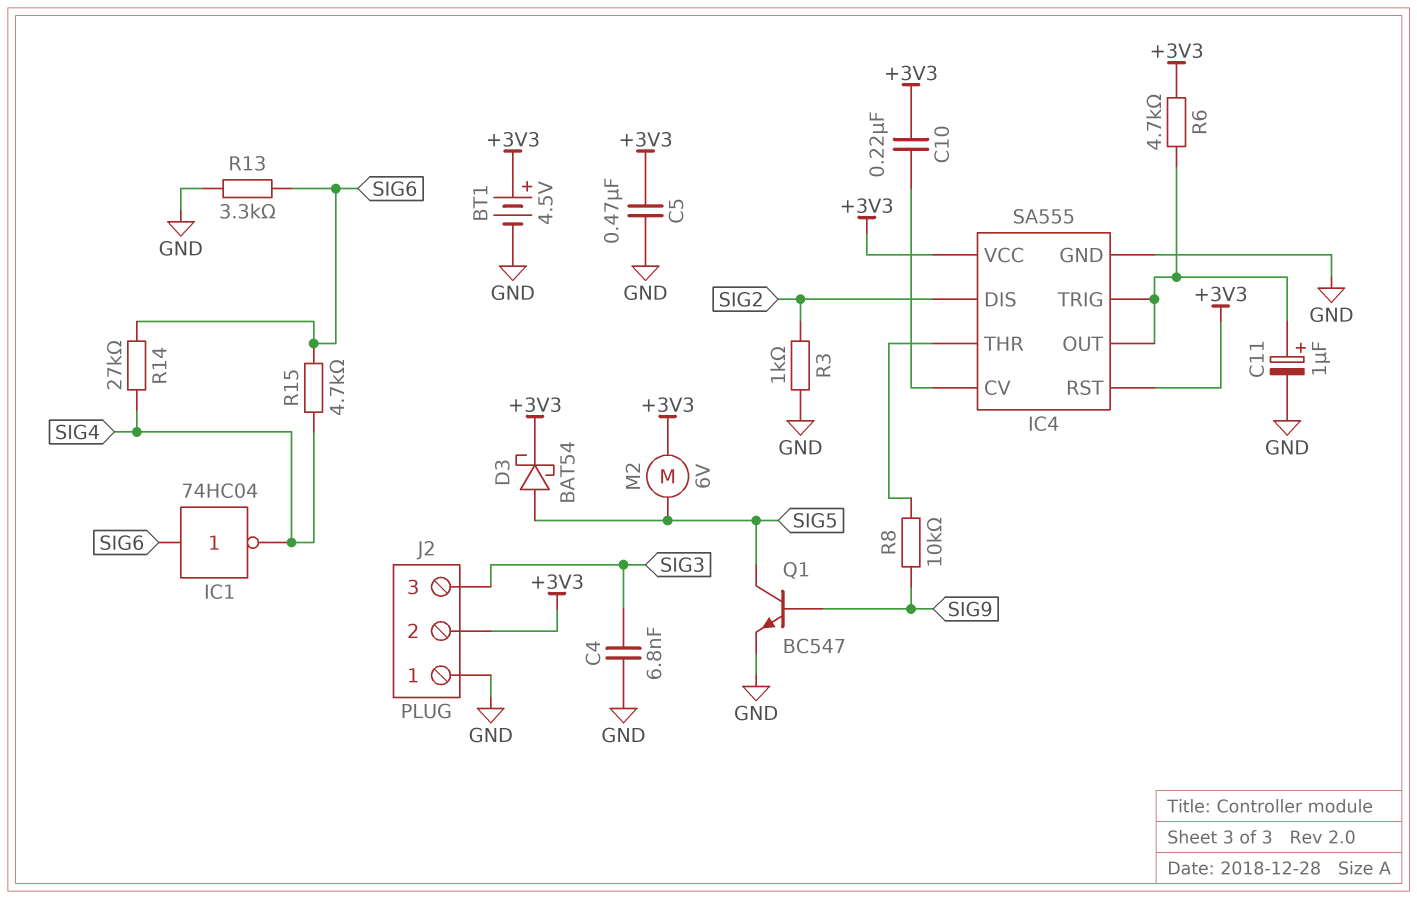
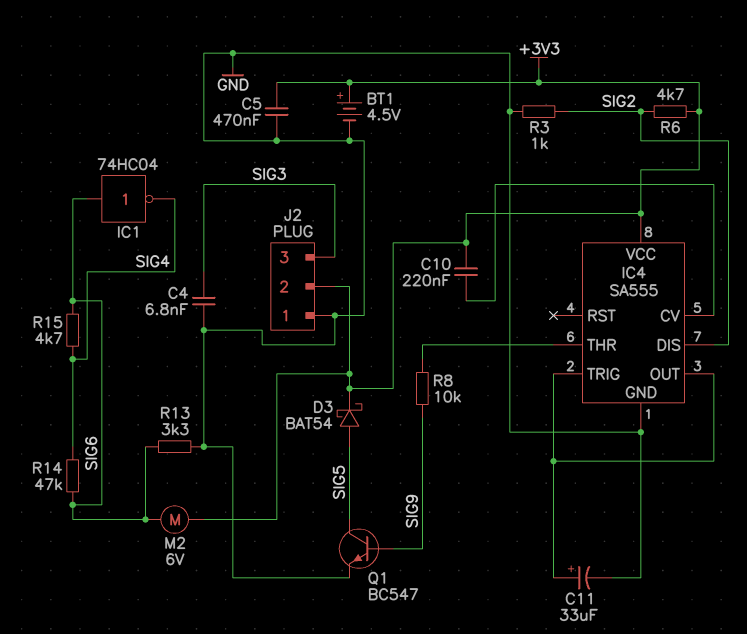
C11: 1uF (plus IC4/OUT, minus GND) -> 33uF (plus IC4/OUT, minus GND)
IC4 pin RST: +3V3 -> none
M2: motor 6V (+3V3, SIG5) -> motor 6V (+3V3, SIG6)
R6: 4.7k (+3V3, IC4/OUT) -> 4.7k (+3V3, SIG2)
R14: 27k (SIG4, SIG6) -> 47k (SIG4, SIG6)

